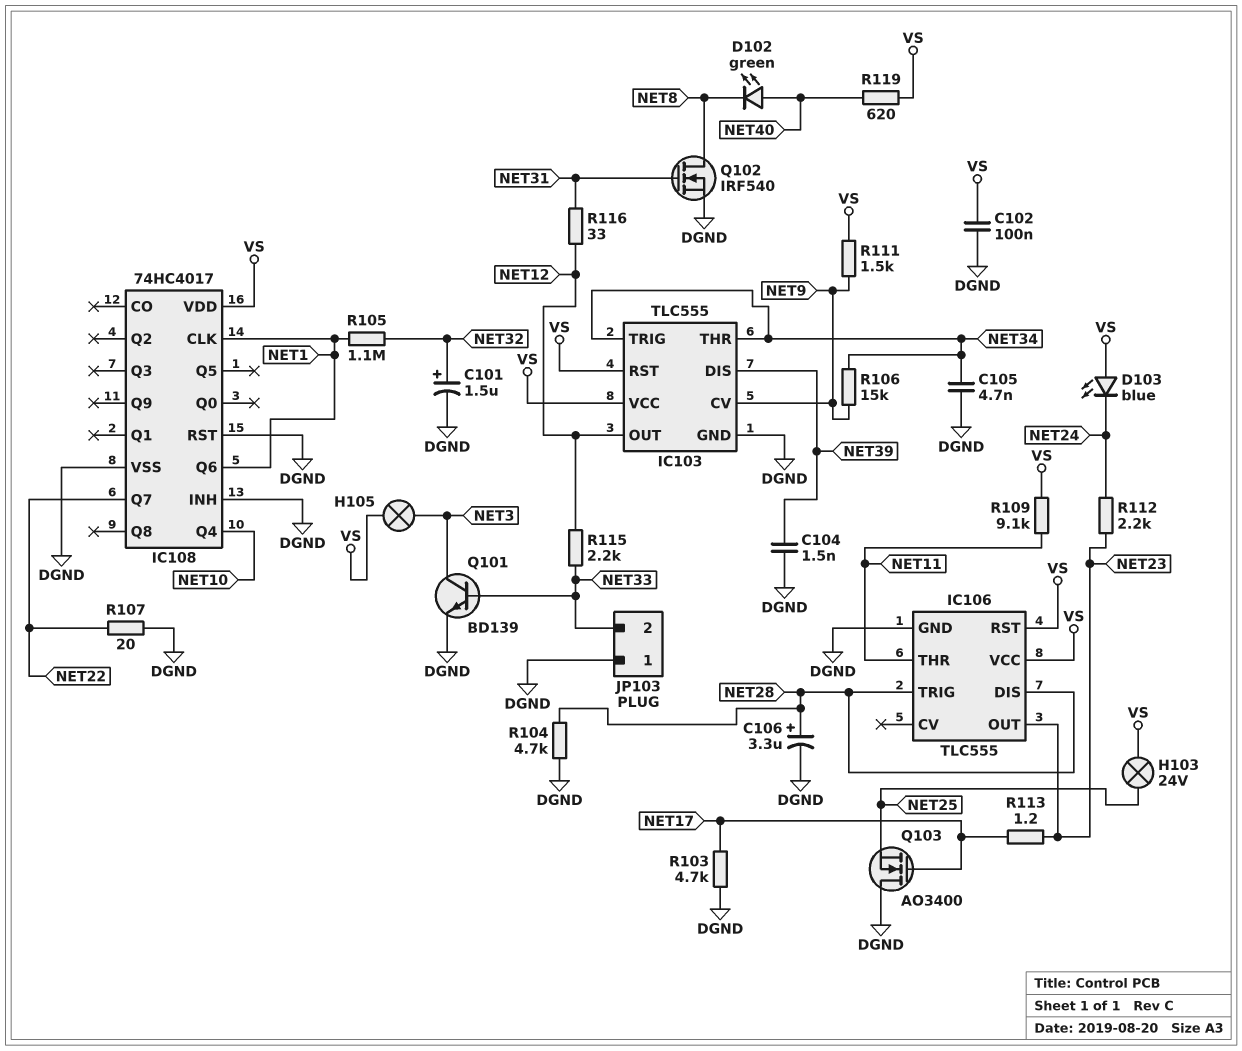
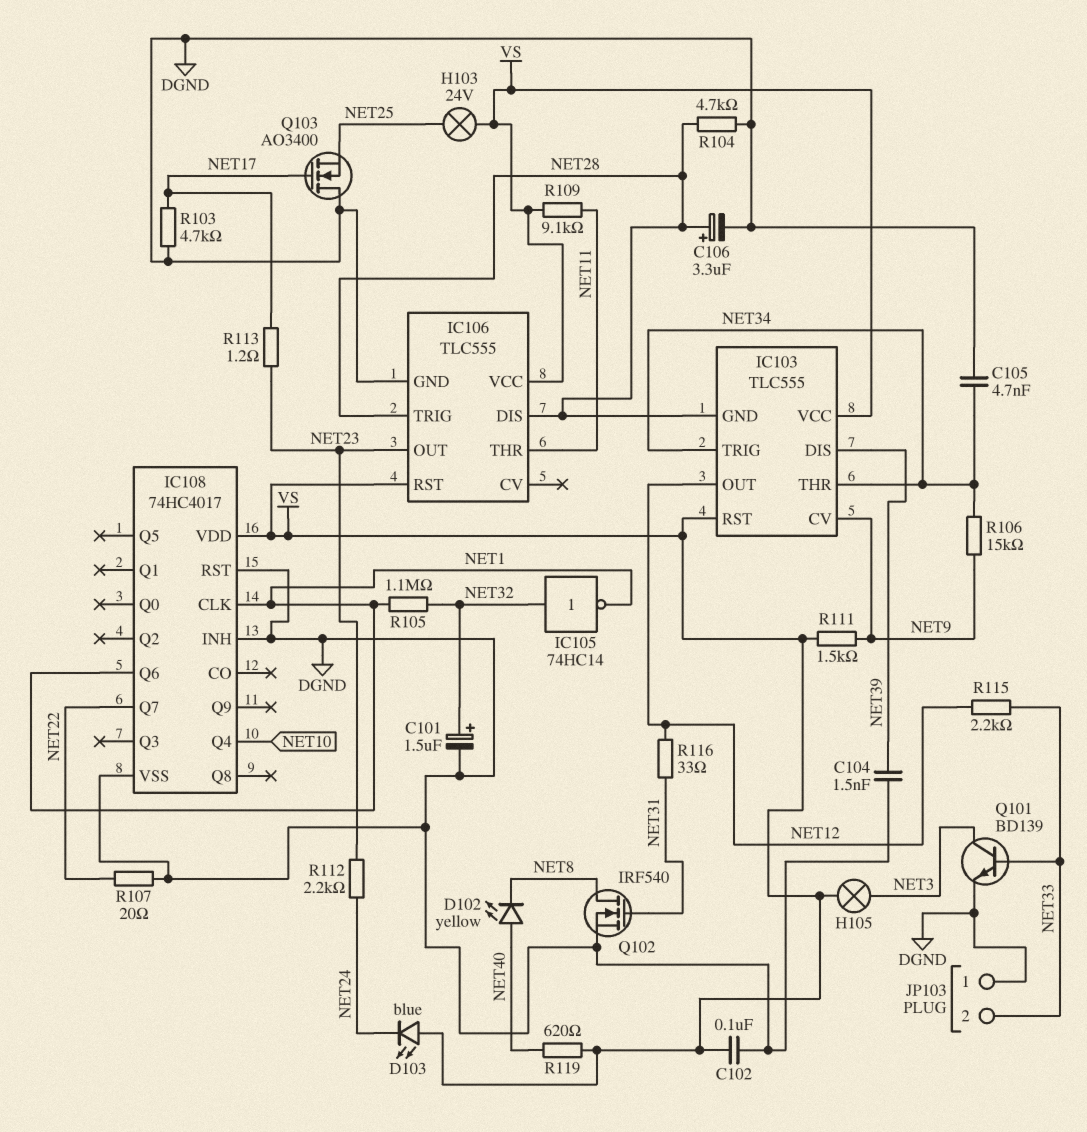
D102: LED green (A NET40, K NET8) -> LED yellow (A NET40, K NET8)
IC103 pin GND: DGND -> NET28
IC105: none -> NOT 74HC14 (in NET32, out NET1)

